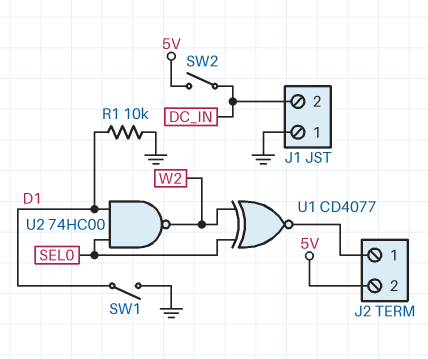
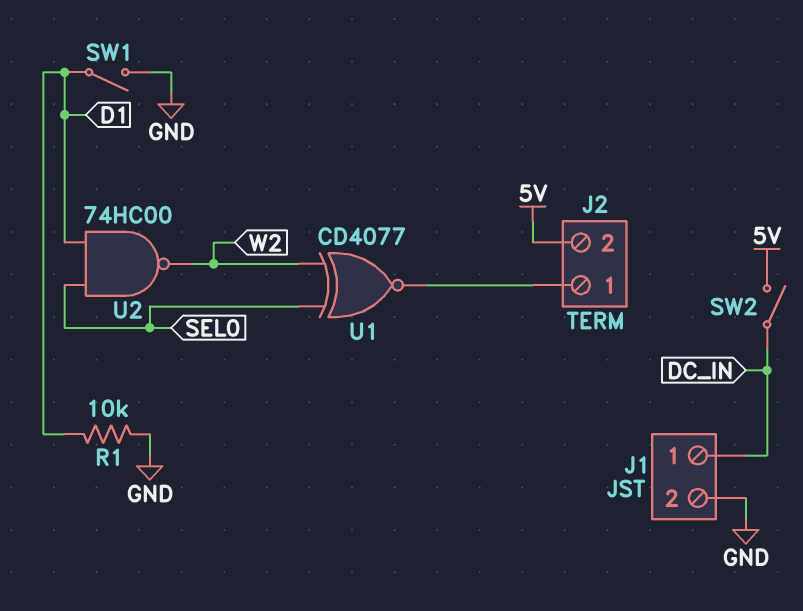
J1 pin 1: GND -> DC_IN
J1 pin 2: DC_IN -> GND

